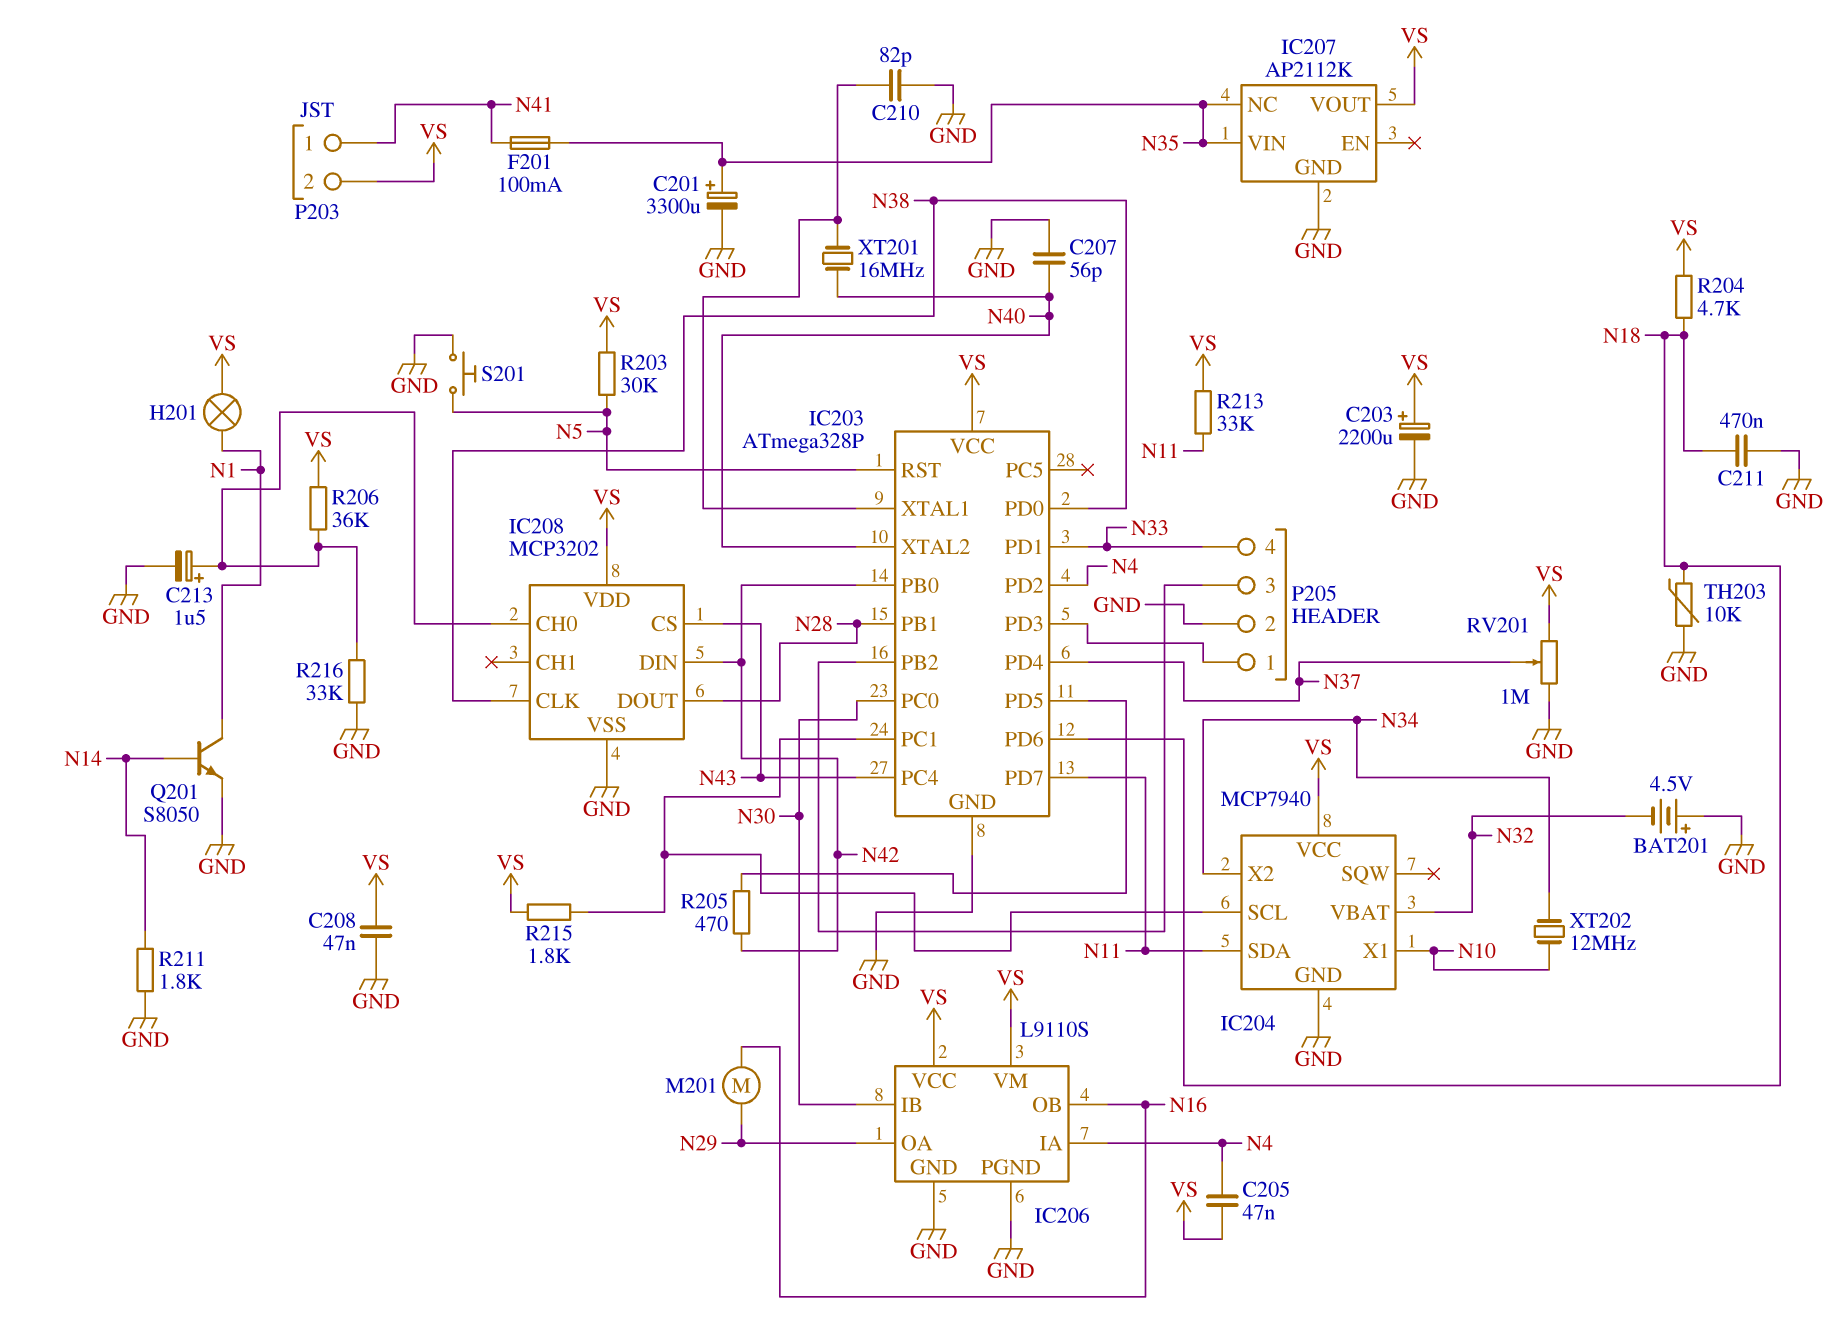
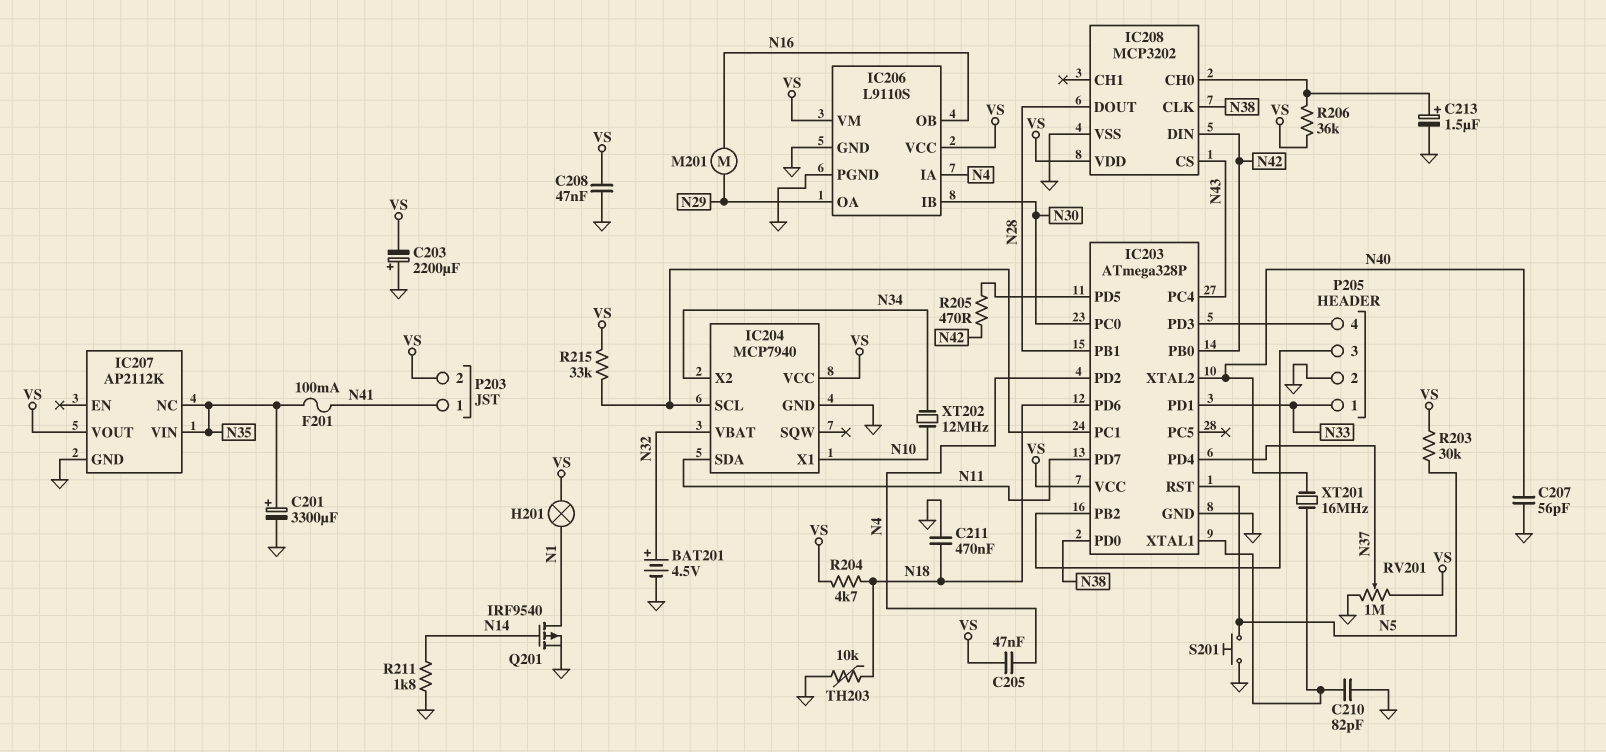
BAT201: 4.5V (plus GND, minus N32) -> 4.5V (plus N32, minus GND)
C203: 2200uF (plus VS, minus GND) -> 2200uF (plus GND, minus VS)
P205 pin 1: IC203/PD3 -> N33
P205 pin 4: N33 -> IC203/PD3
Q201: NPN S8050 (B N14, C N1, E GND) -> PMOS IRF9540 (G N14, D N1, S GND)
R213: 33k (N11, VS) -> none
R215: 1.8k (IC203/PC1, VS) -> 33k (IC203/PC1, VS)
R216: 33k (GND, IC208/CH0) -> none

